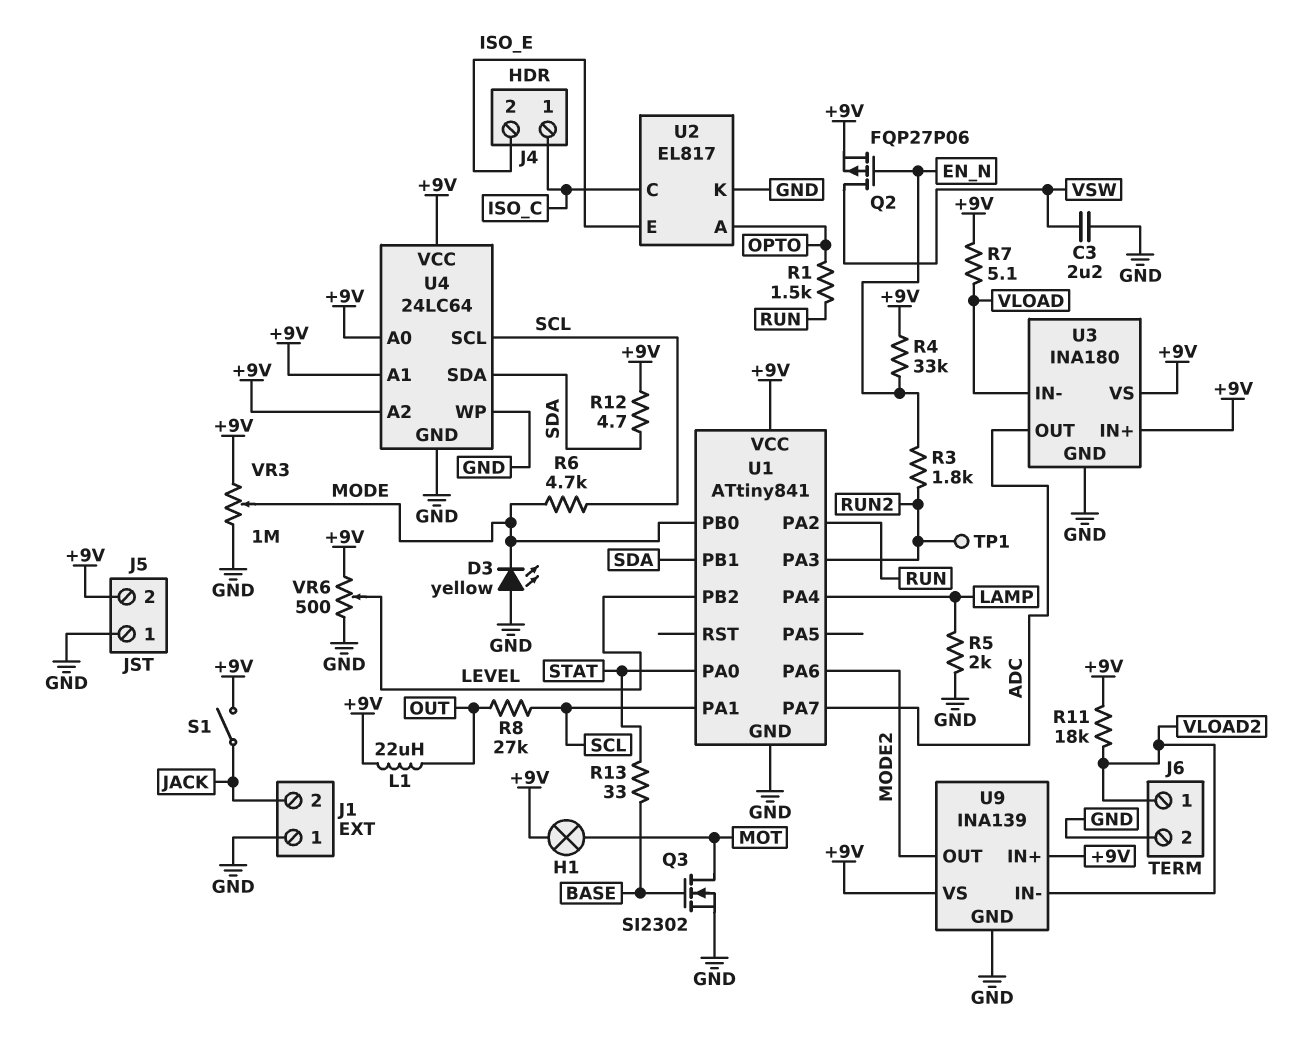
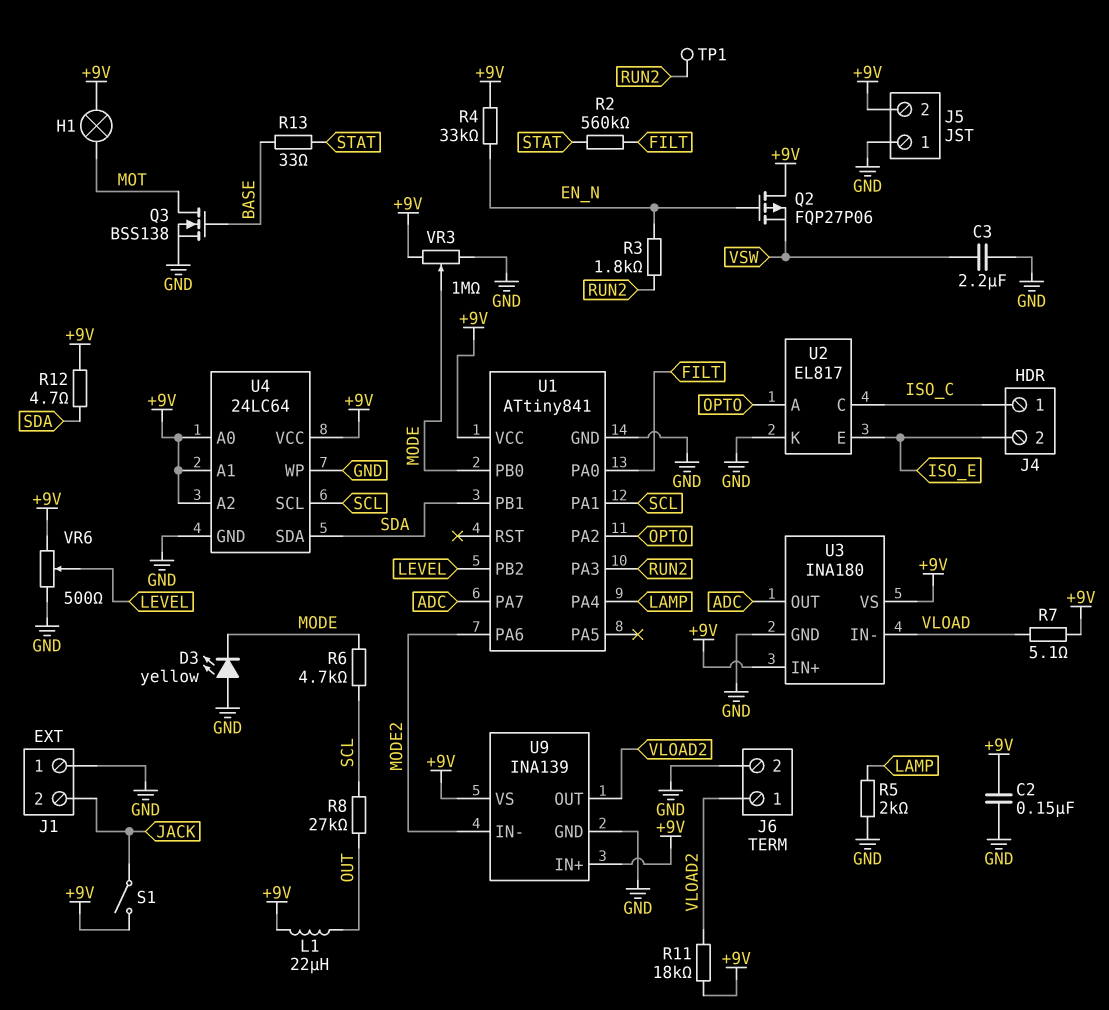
C2: none -> 150nF (+9V, GND)
Q2: PMOS FQP27P06 (G EN_N, D VSW, S +9V) -> PMOS FQP27P06 (G EN_N, D +9V, S VSW)
Q3: NMOS SI2302 (G BASE, D MOT, S GND) -> NMOS BSS138 (G BASE, D MOT, S GND)
R1: 1.5k (OPTO, RUN) -> none
R2: none -> 560k (FILT, STAT)
U1 pin PA0: STAT -> FILT
U1 pin PA2: RUN -> OPTO
U9 pin IN-: VLOAD2 -> MODE2
U9 pin OUT: MODE2 -> VLOAD2

